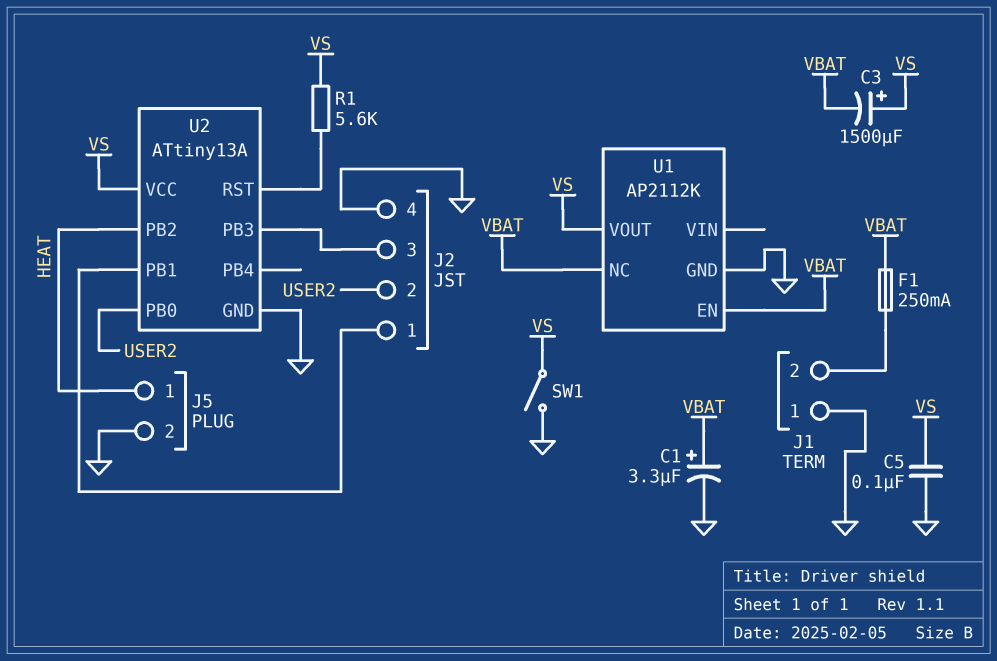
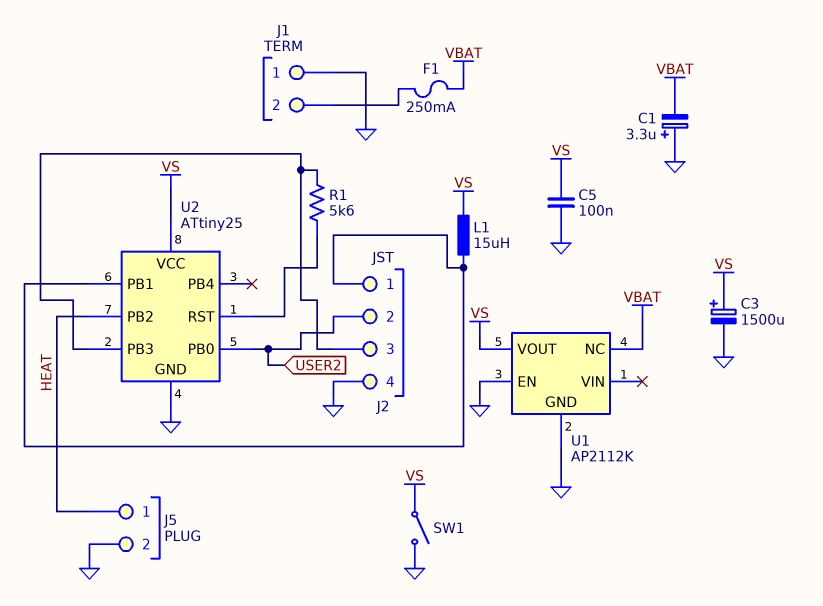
C1: 3.3uF (plus VBAT, minus GND) -> 3.3uF (plus GND, minus VBAT)
C3: 1500uF (plus VS, minus VBAT) -> 1500uF (plus VS, minus GND)
L1: none -> 15uH (J2/1, VS)
R1: 5.6k (U2/RST, VS) -> 5.6k (J2/3, U2/RST)
U1 pin EN: VBAT -> GND
U2: ATtiny13A -> ATtiny25

